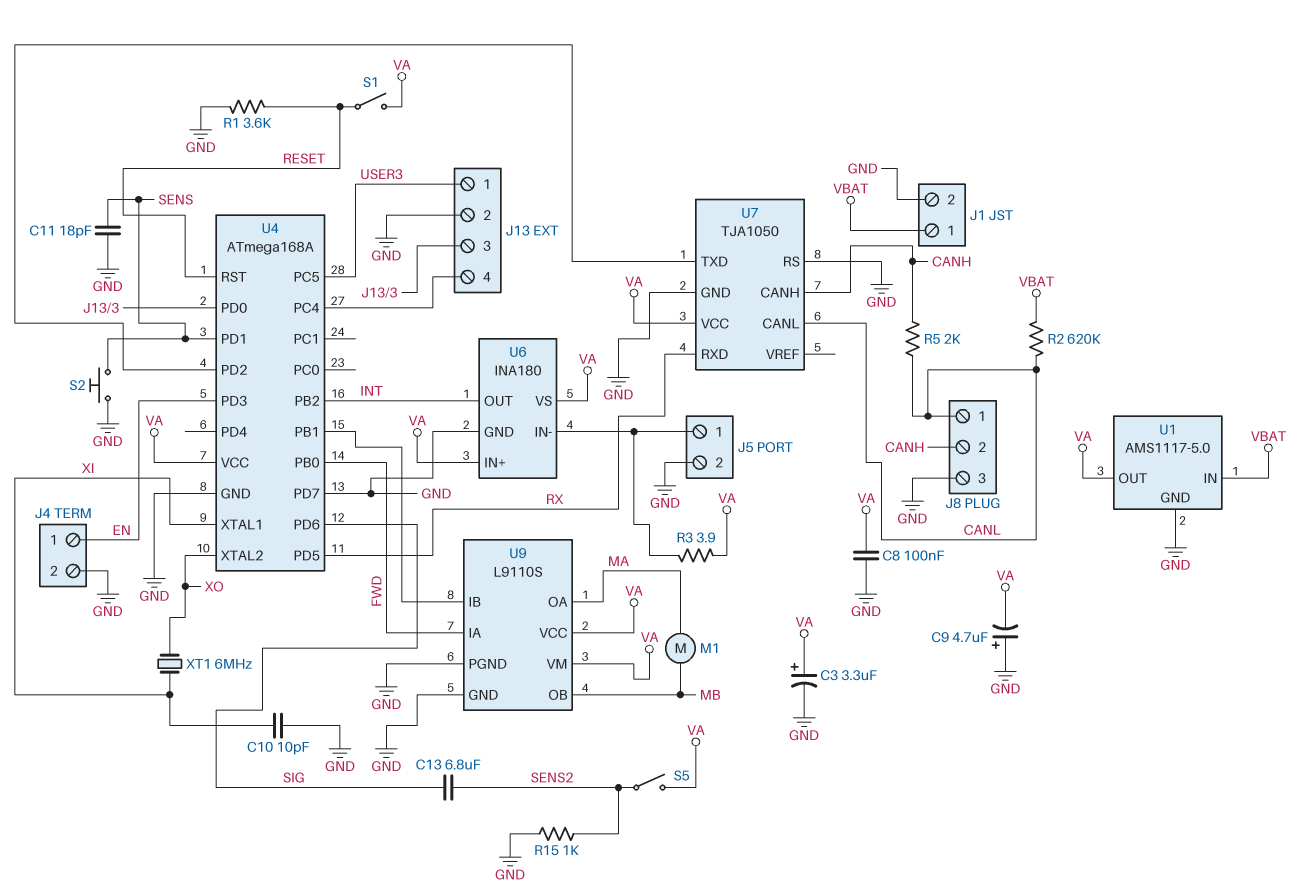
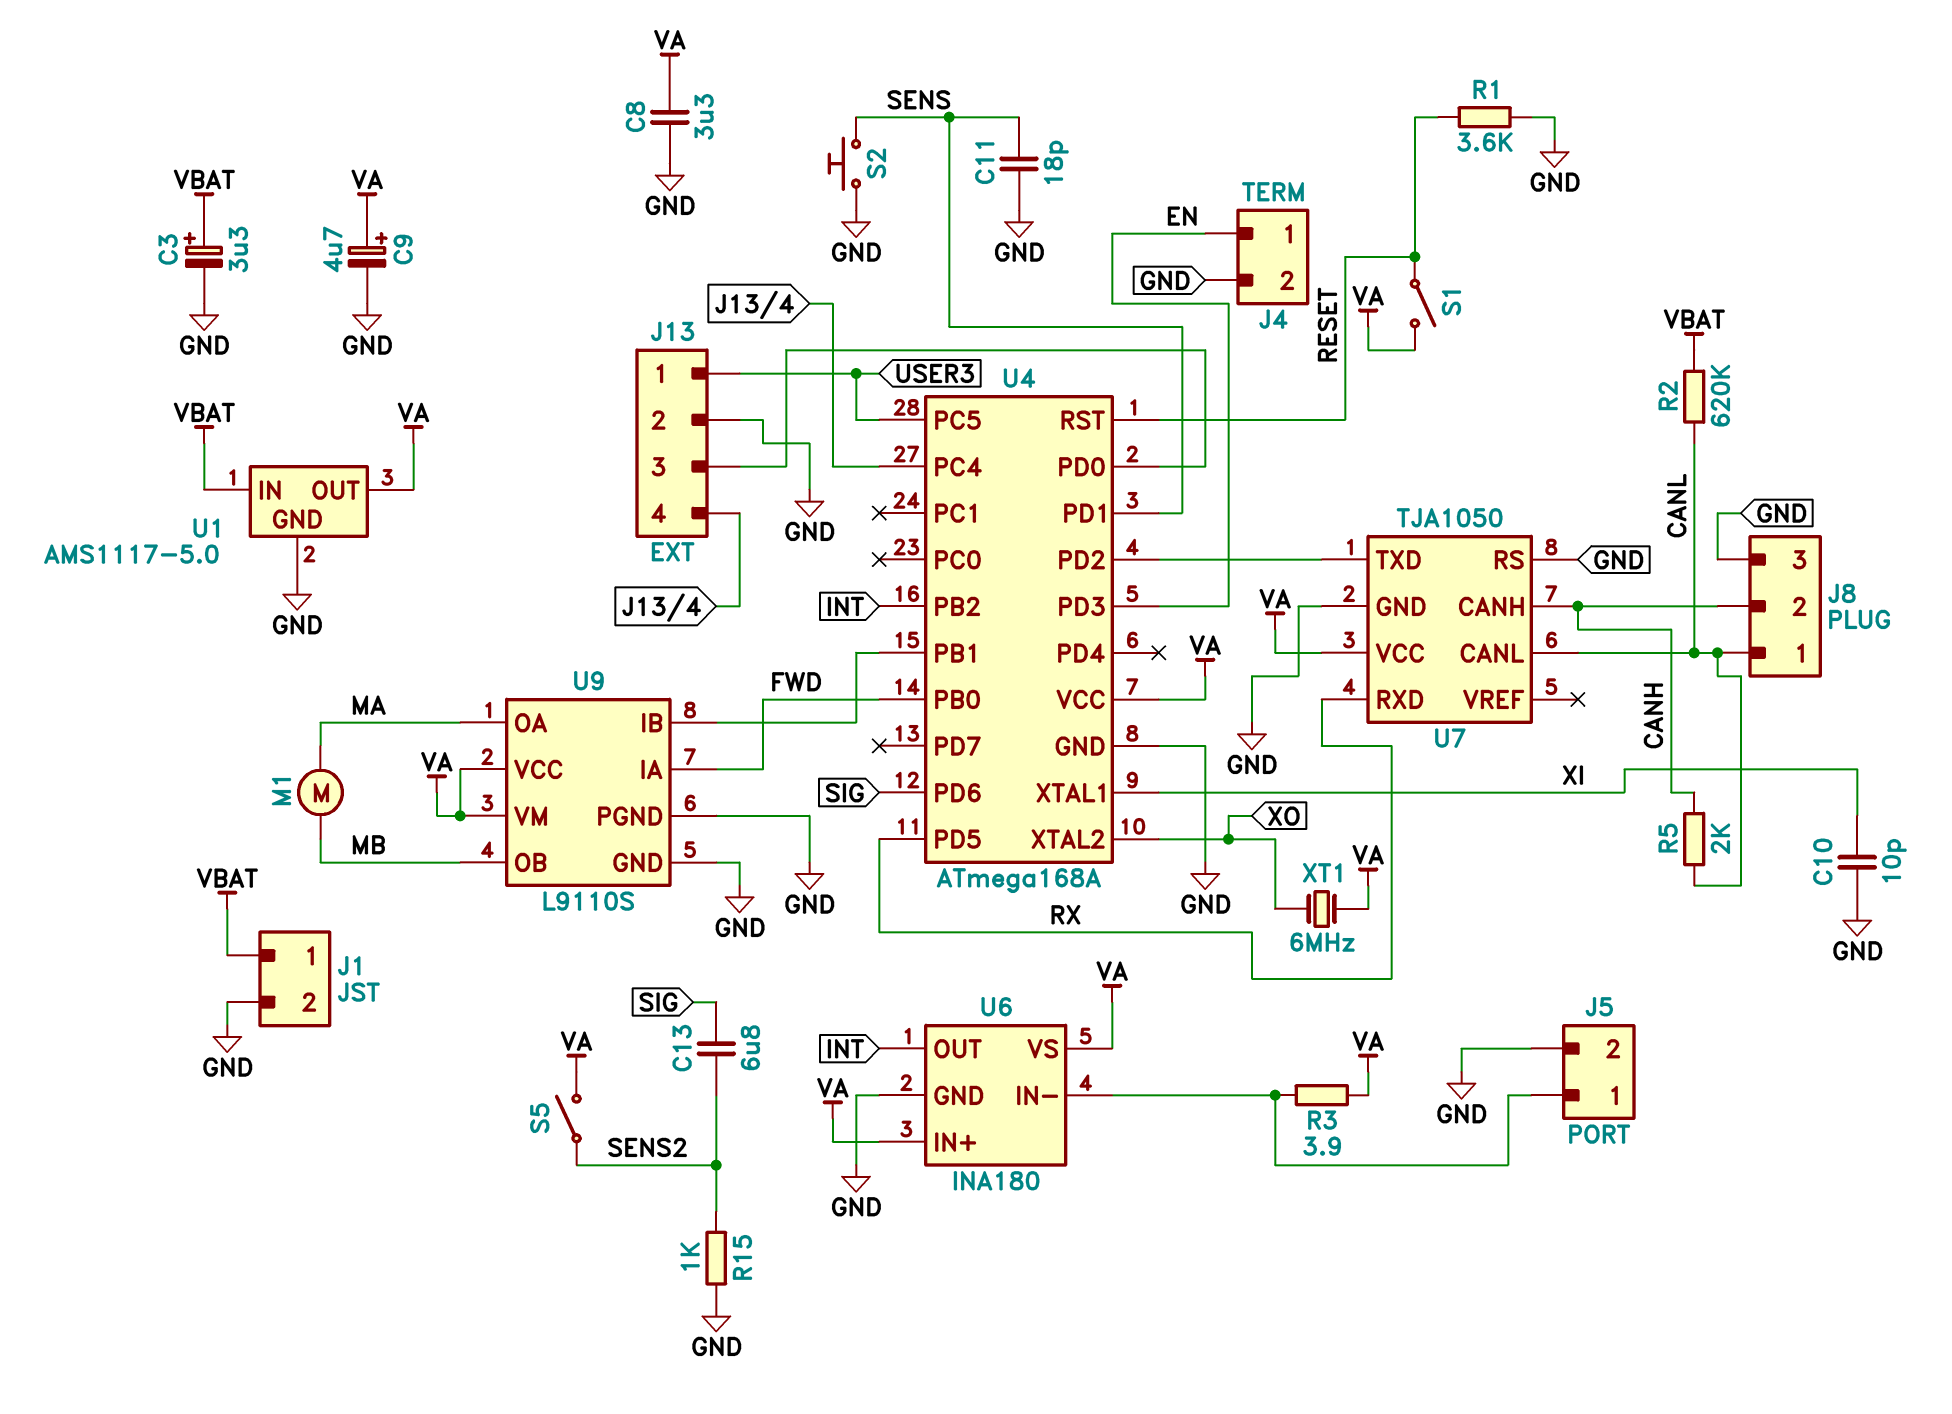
C3: 3.3uF (plus VA, minus GND) -> 3.3uF (plus VBAT, minus GND)
C8: 100nF (GND, VA) -> 3.3uF (GND, VA)
C9: 4.7uF (plus GND, minus VA) -> 4.7uF (plus VA, minus GND)
U4 pin PD7: GND -> none
XT1: 6MHz (XI, XO) -> 6MHz (VA, XO)

